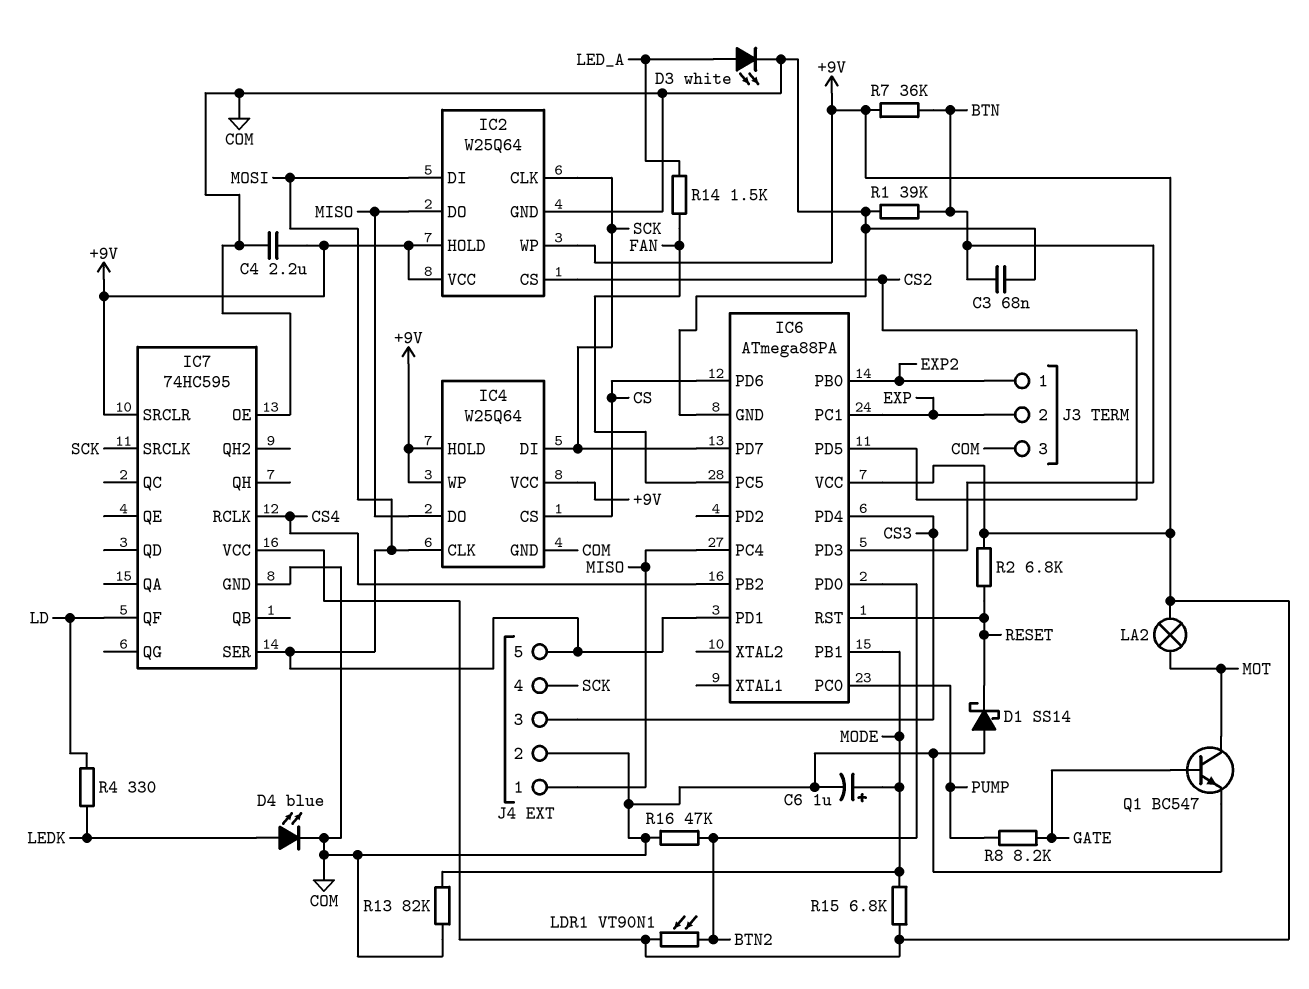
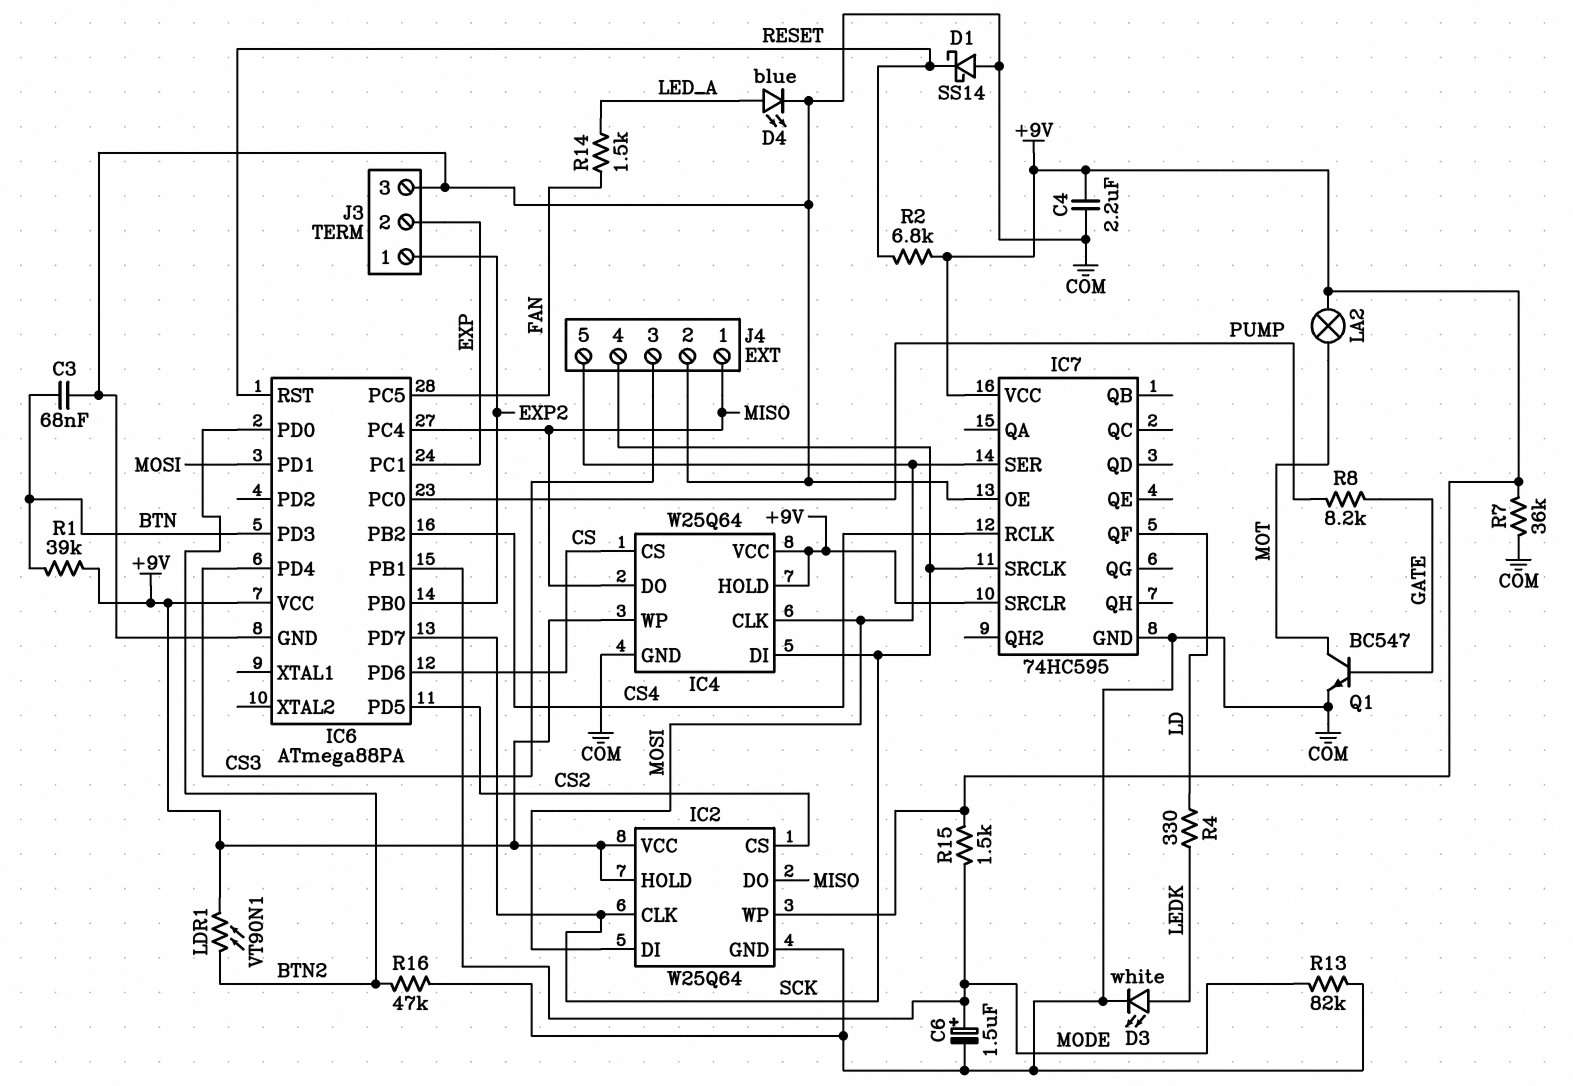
C6: 1uF (plus MODE, minus COM) -> 1.5uF (plus MODE, minus COM)
D3: LED white (A LED_A, K COM) -> LED white (A LEDK, K COM)
D4: LED blue (A LEDK, K COM) -> LED blue (A LED_A, K COM)
R1: 39k (BTN, COM) -> 39k (+9V, BTN)
R7: 36k (+9V, BTN) -> 36k (+9V, COM)
R15: 6.8k (+9V, MODE) -> 1.5k (+9V, MODE)

